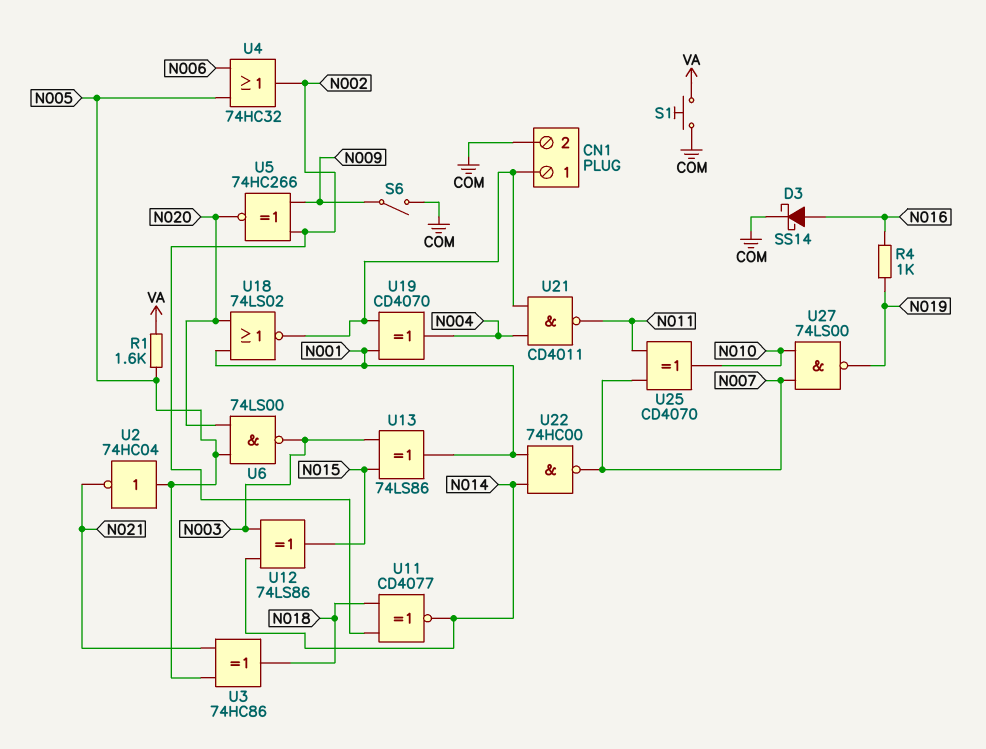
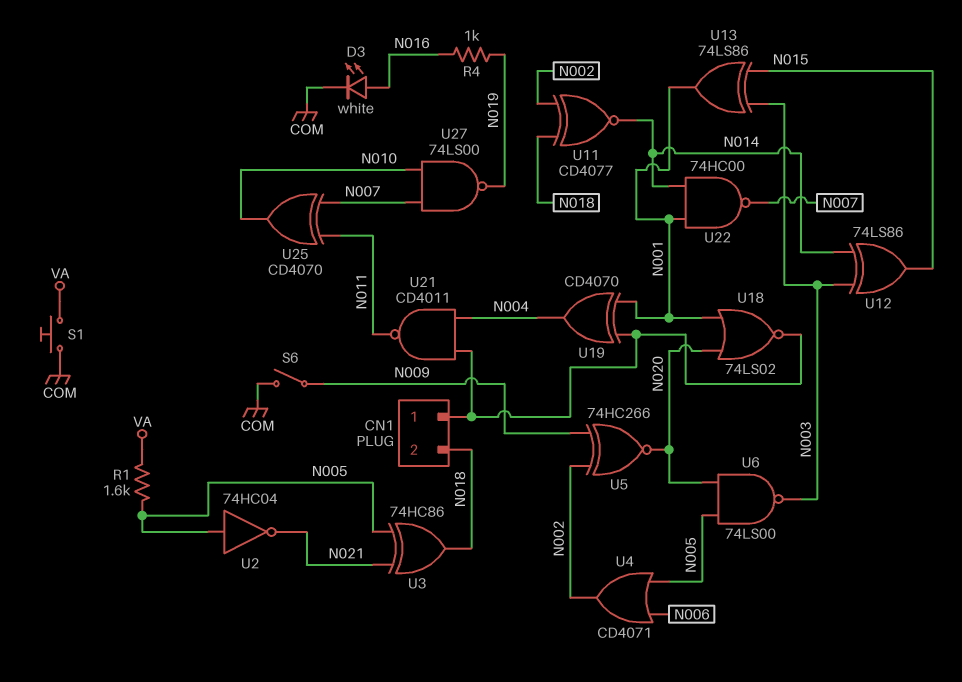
CN1 pin 2: COM -> N018
D3: schottky SS14 (A N016, K COM) -> LED white (A N016, K COM)
U4: OR 74HC32 (in N005, in N006, out N002) -> OR CD4071 (in N005, in N006, out N002)

